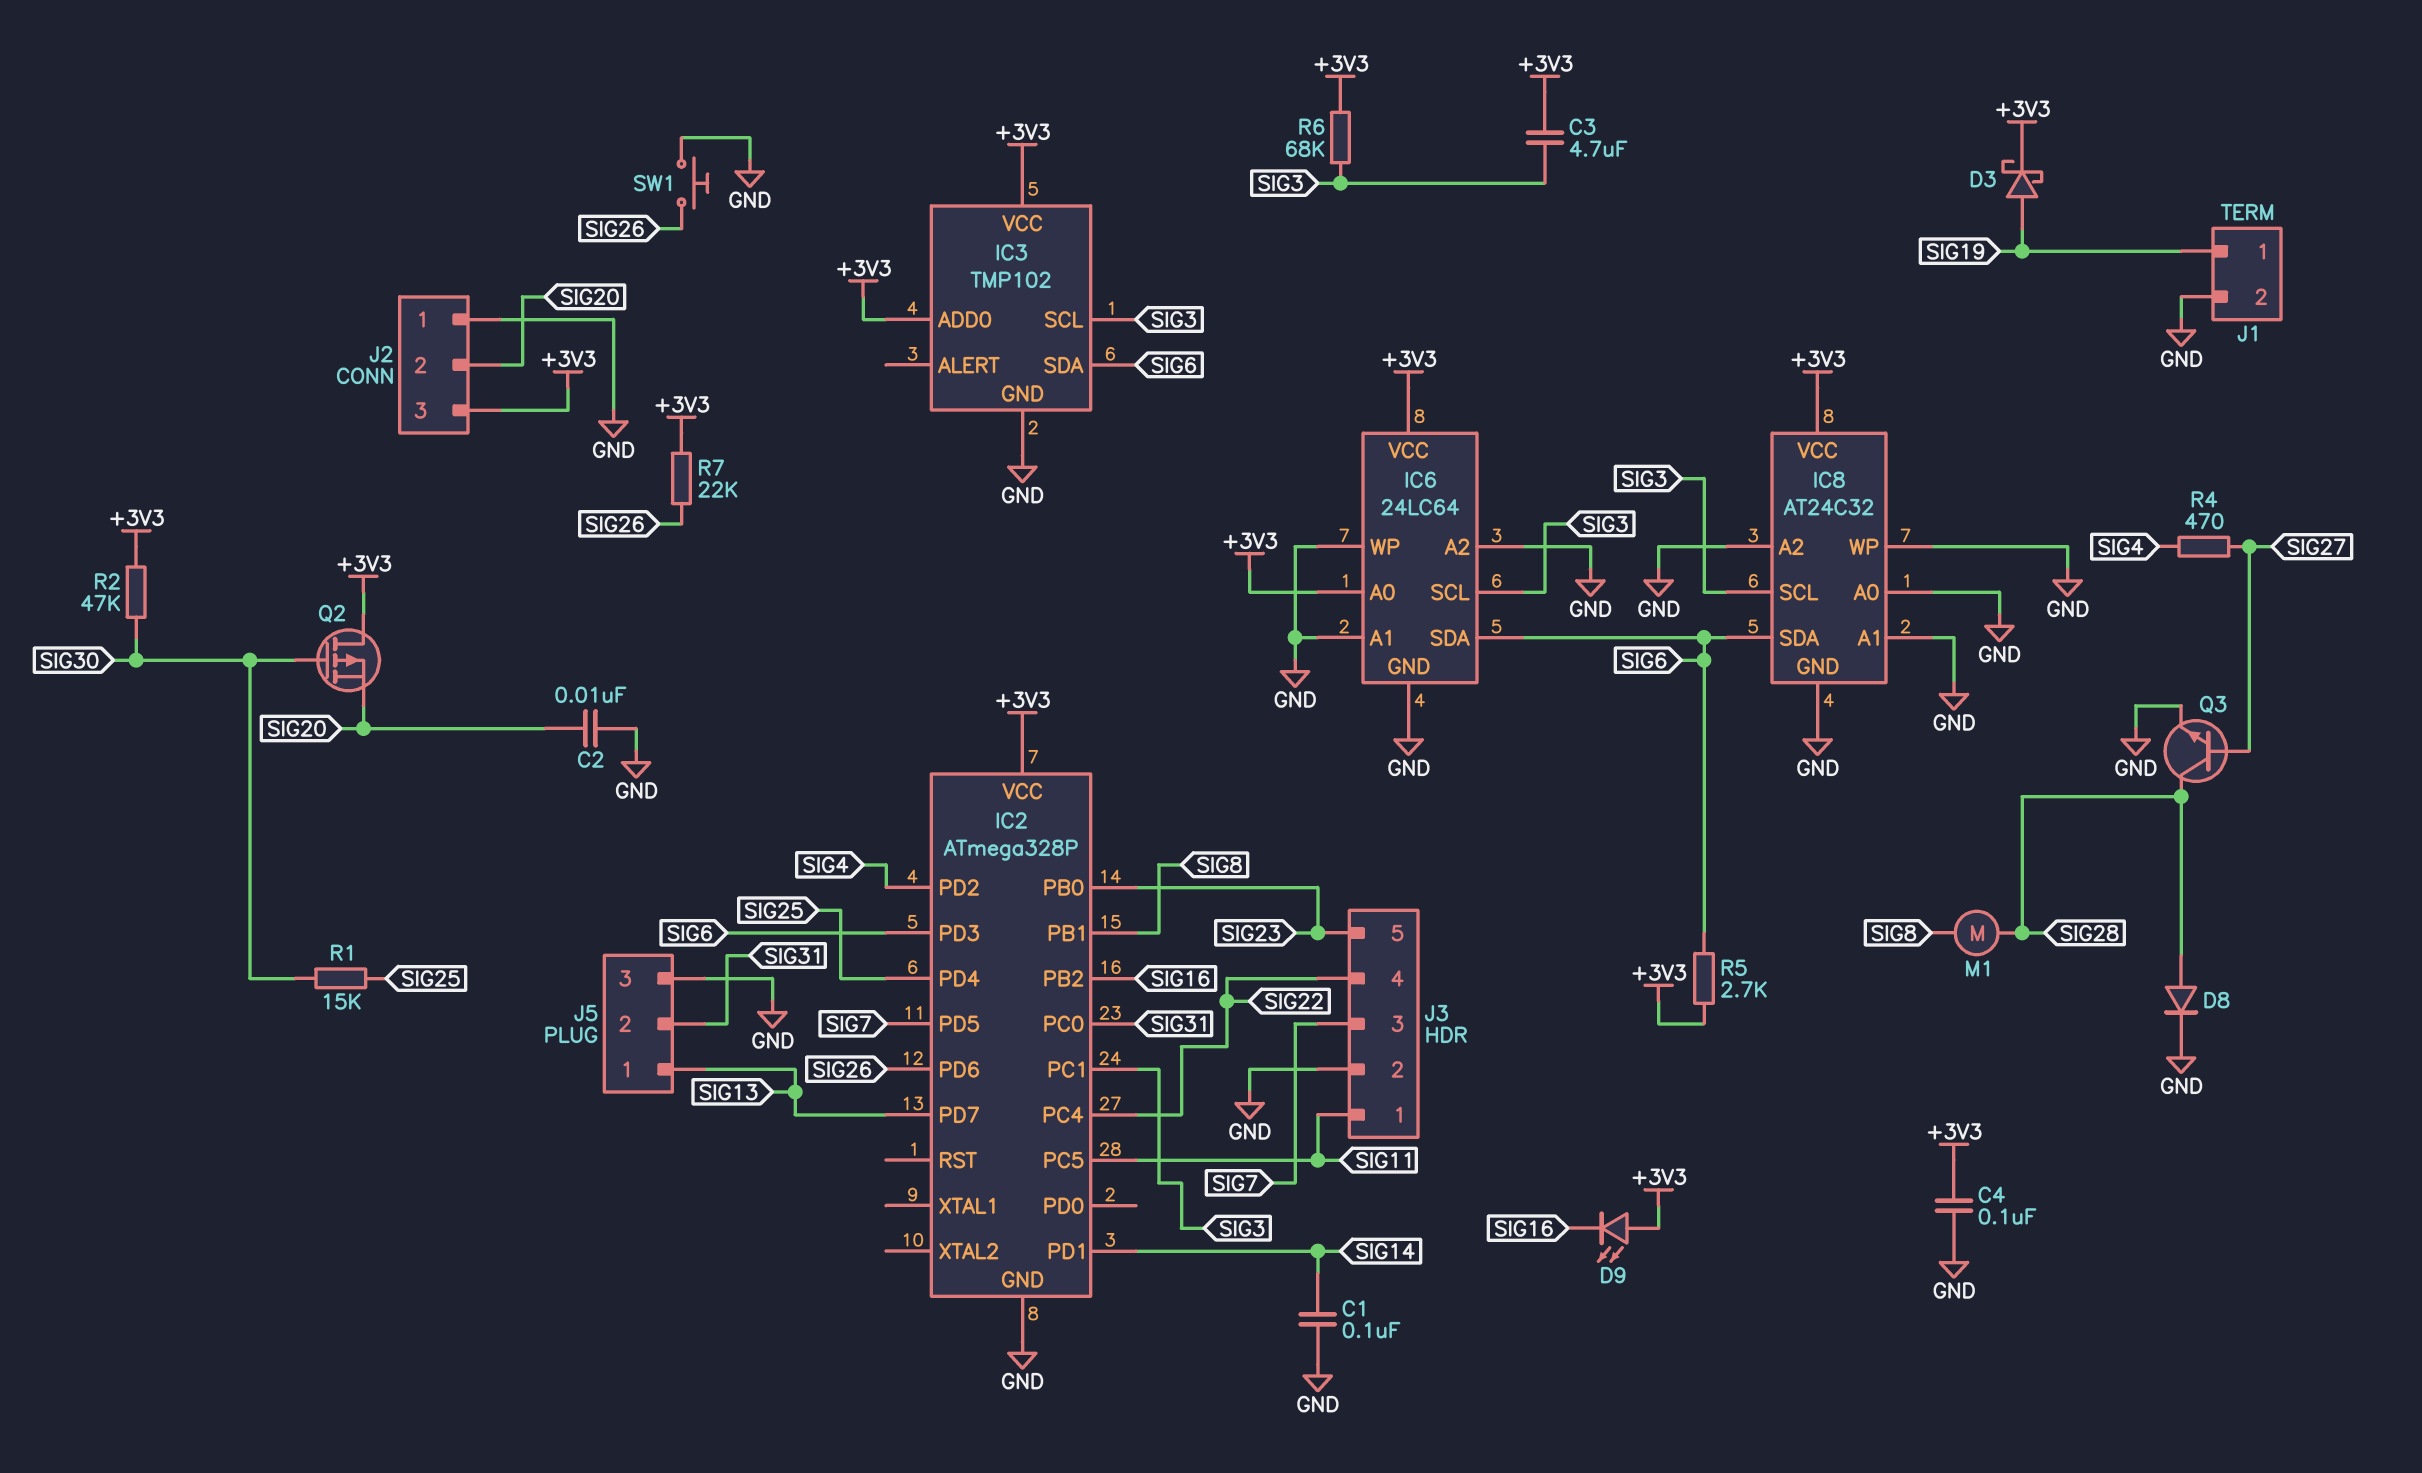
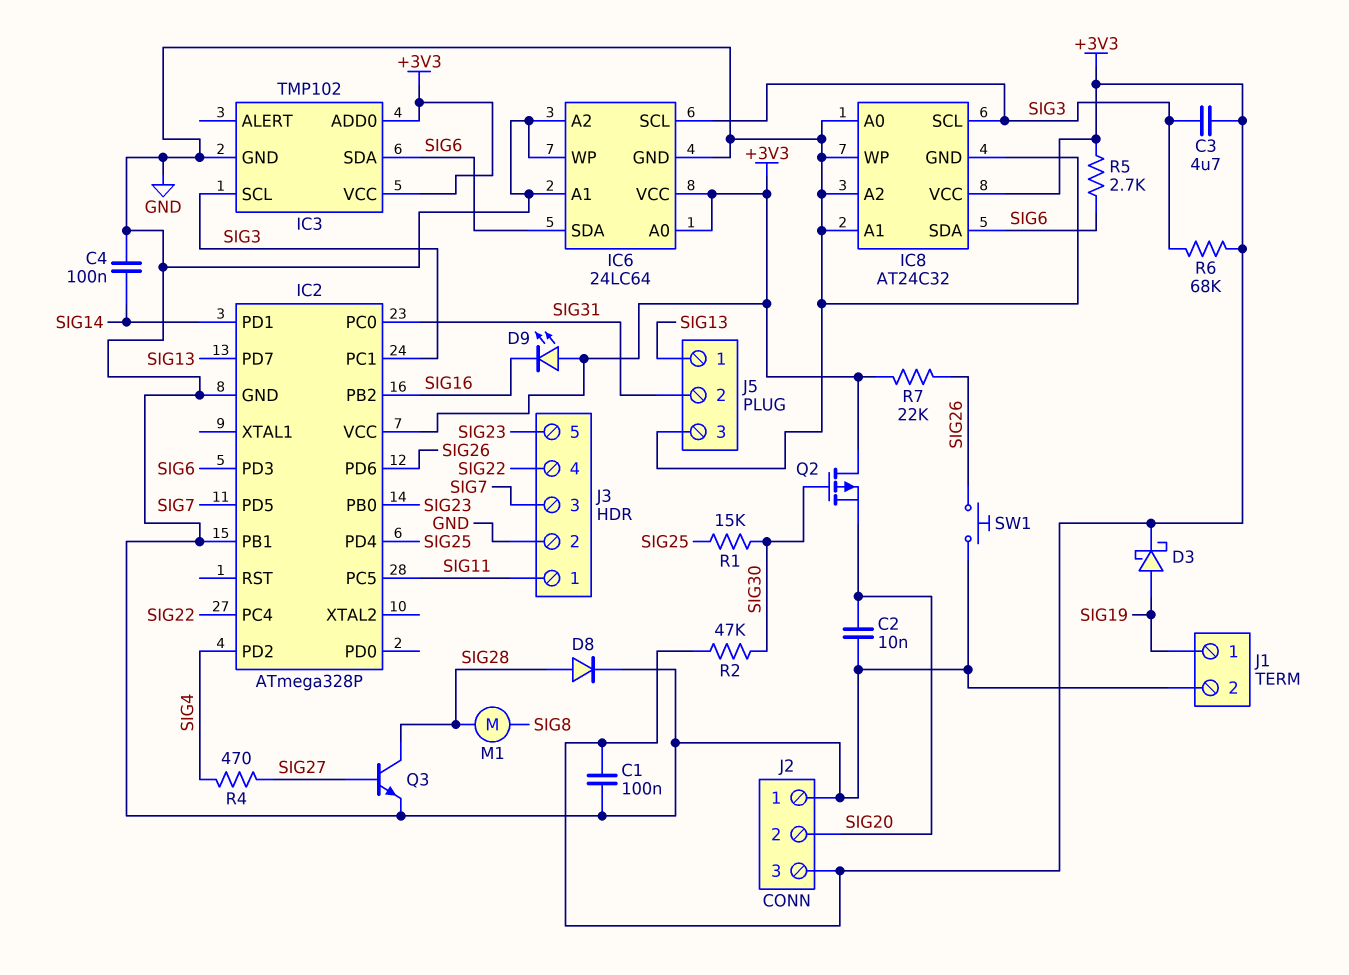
C1: 100nF (GND, SIG14) -> 100nF (+3V3, GND)
C4: 100nF (+3V3, GND) -> 100nF (GND, SIG14)
IC2 pin PB1: SIG8 -> GND

